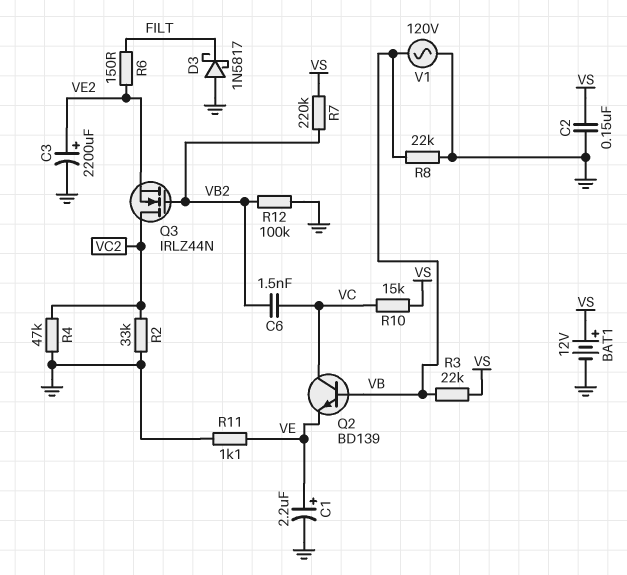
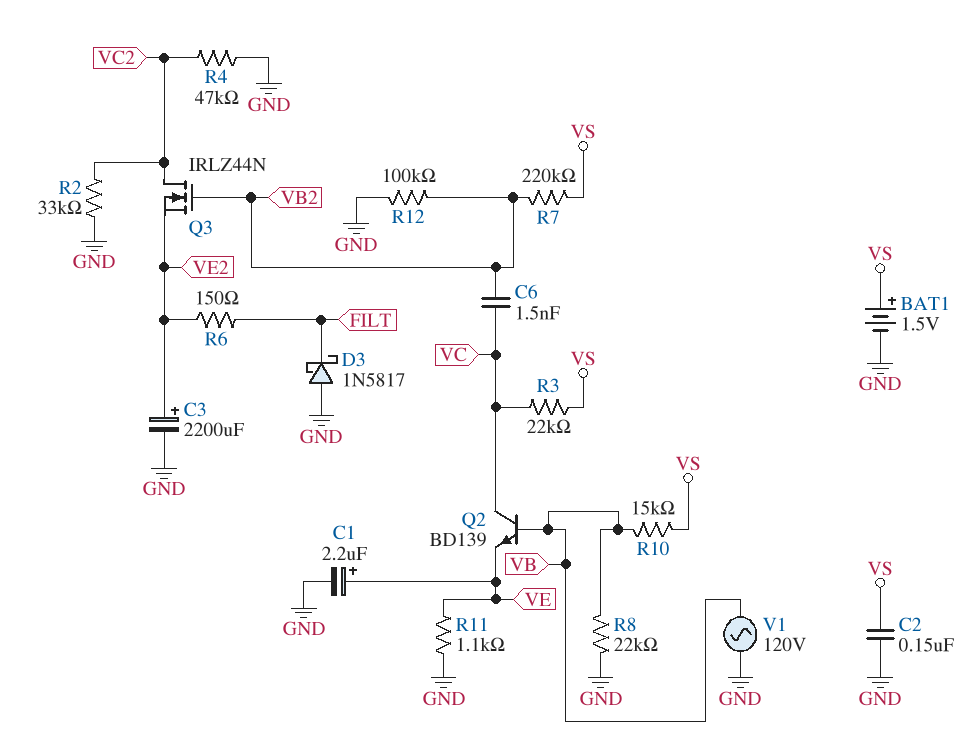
BAT1: 12V (plus VS, minus GND) -> 1.5V (plus VS, minus GND)
R3: 22k (VB, VS) -> 22k (VC, VS)
R10: 15k (VC, VS) -> 15k (VB, VS)

